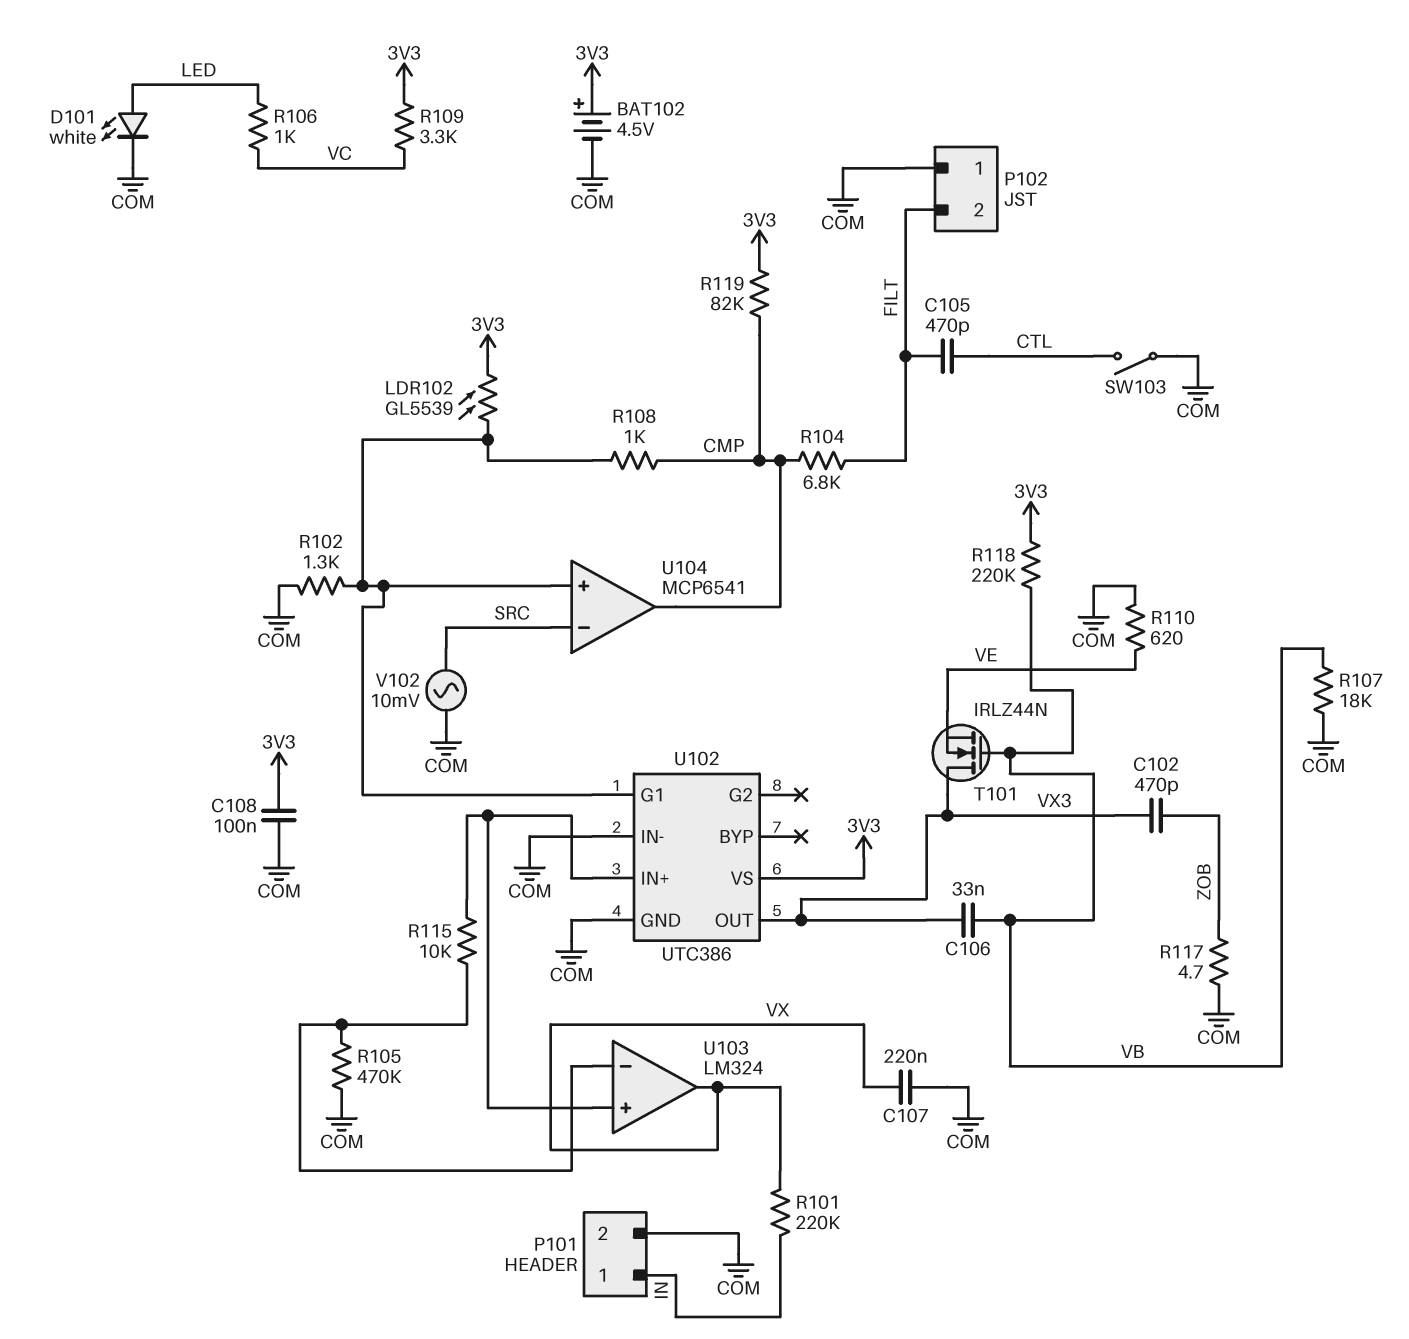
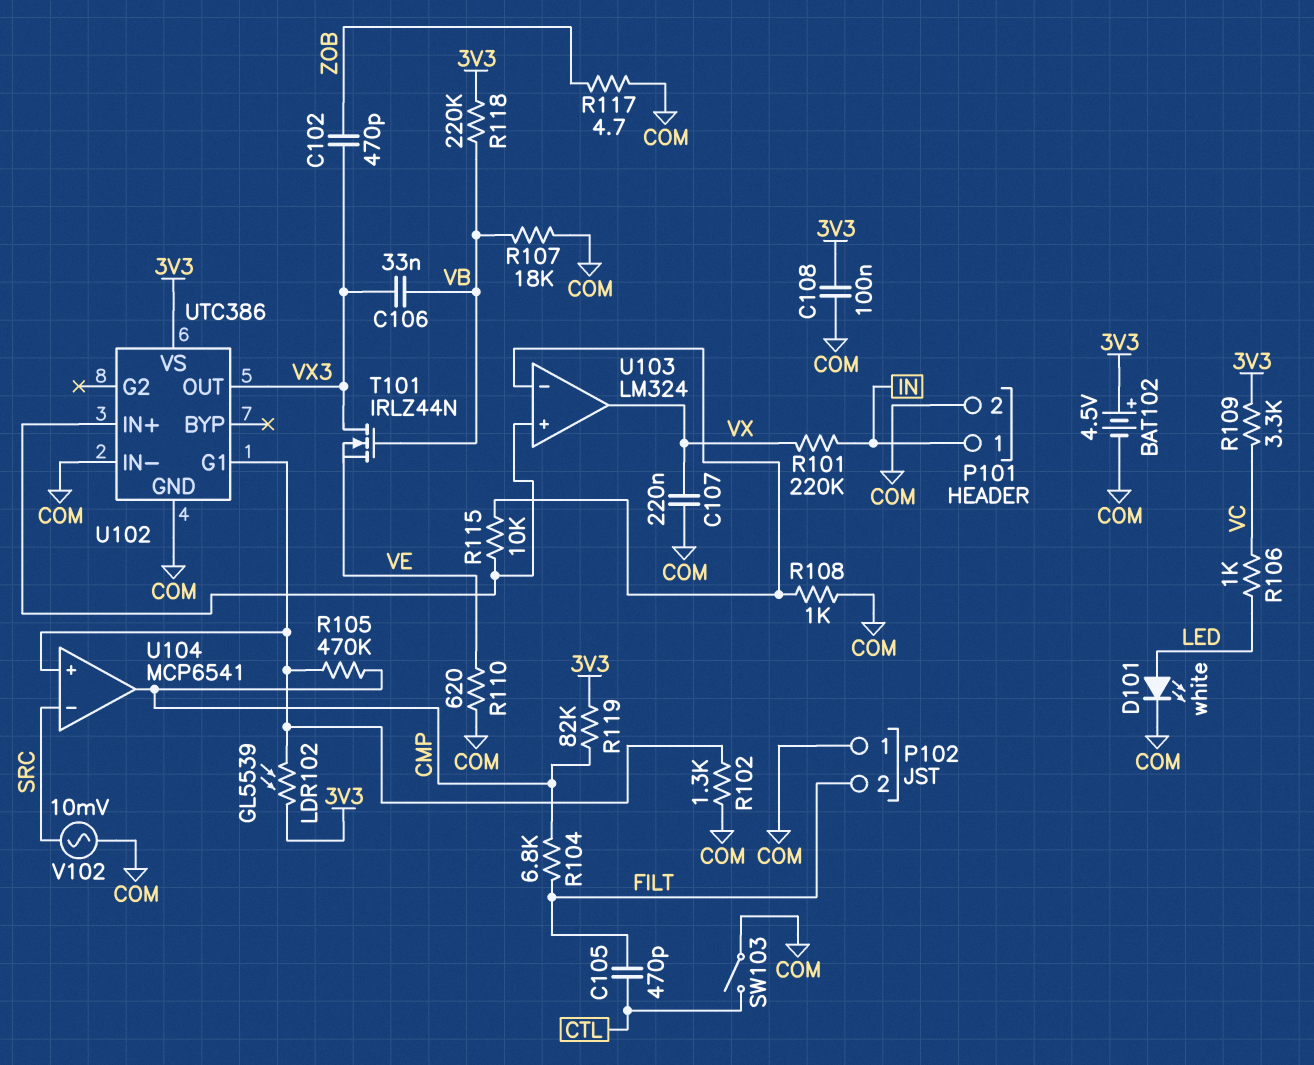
R105: 470k (COM, U103/in-) -> 470k (CMP, U102/G1)
R108: 1k (CMP, U102/G1) -> 1k (COM, U103/in-)

